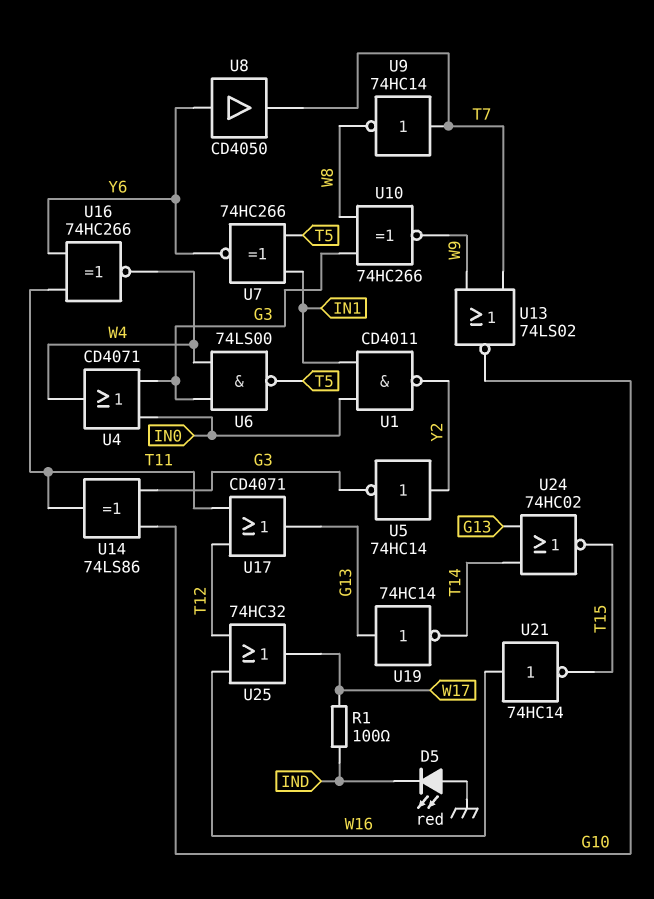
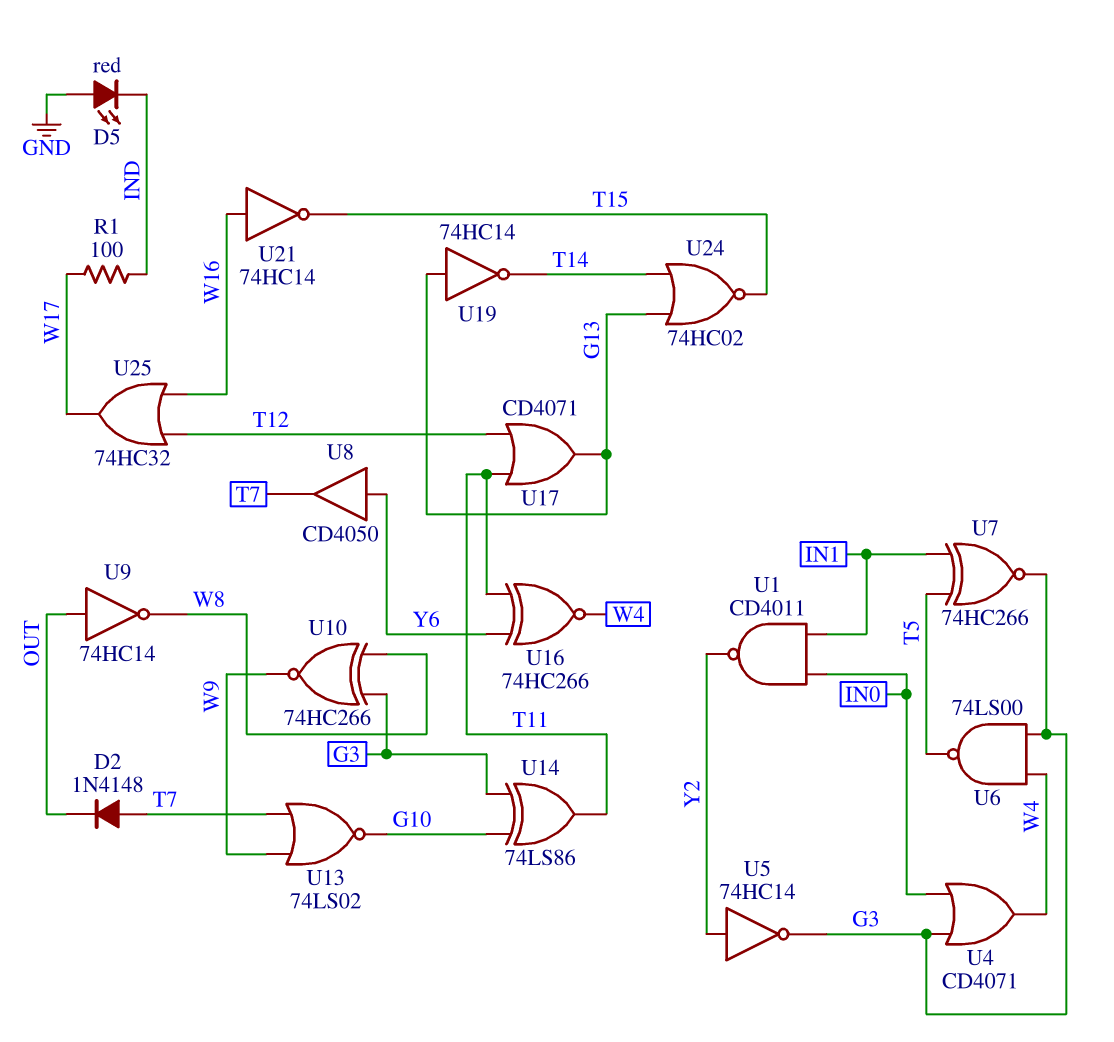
D2: none -> diode 1N4148 (A T7, K OUT)
U7: XNOR 74HC266 (in IN1, in T5, out Y6) -> XNOR 74HC266 (in IN1, in T5, out G3)
U9: NOT 74HC14 (in T7, out W8) -> NOT 74HC14 (in OUT, out W8)

